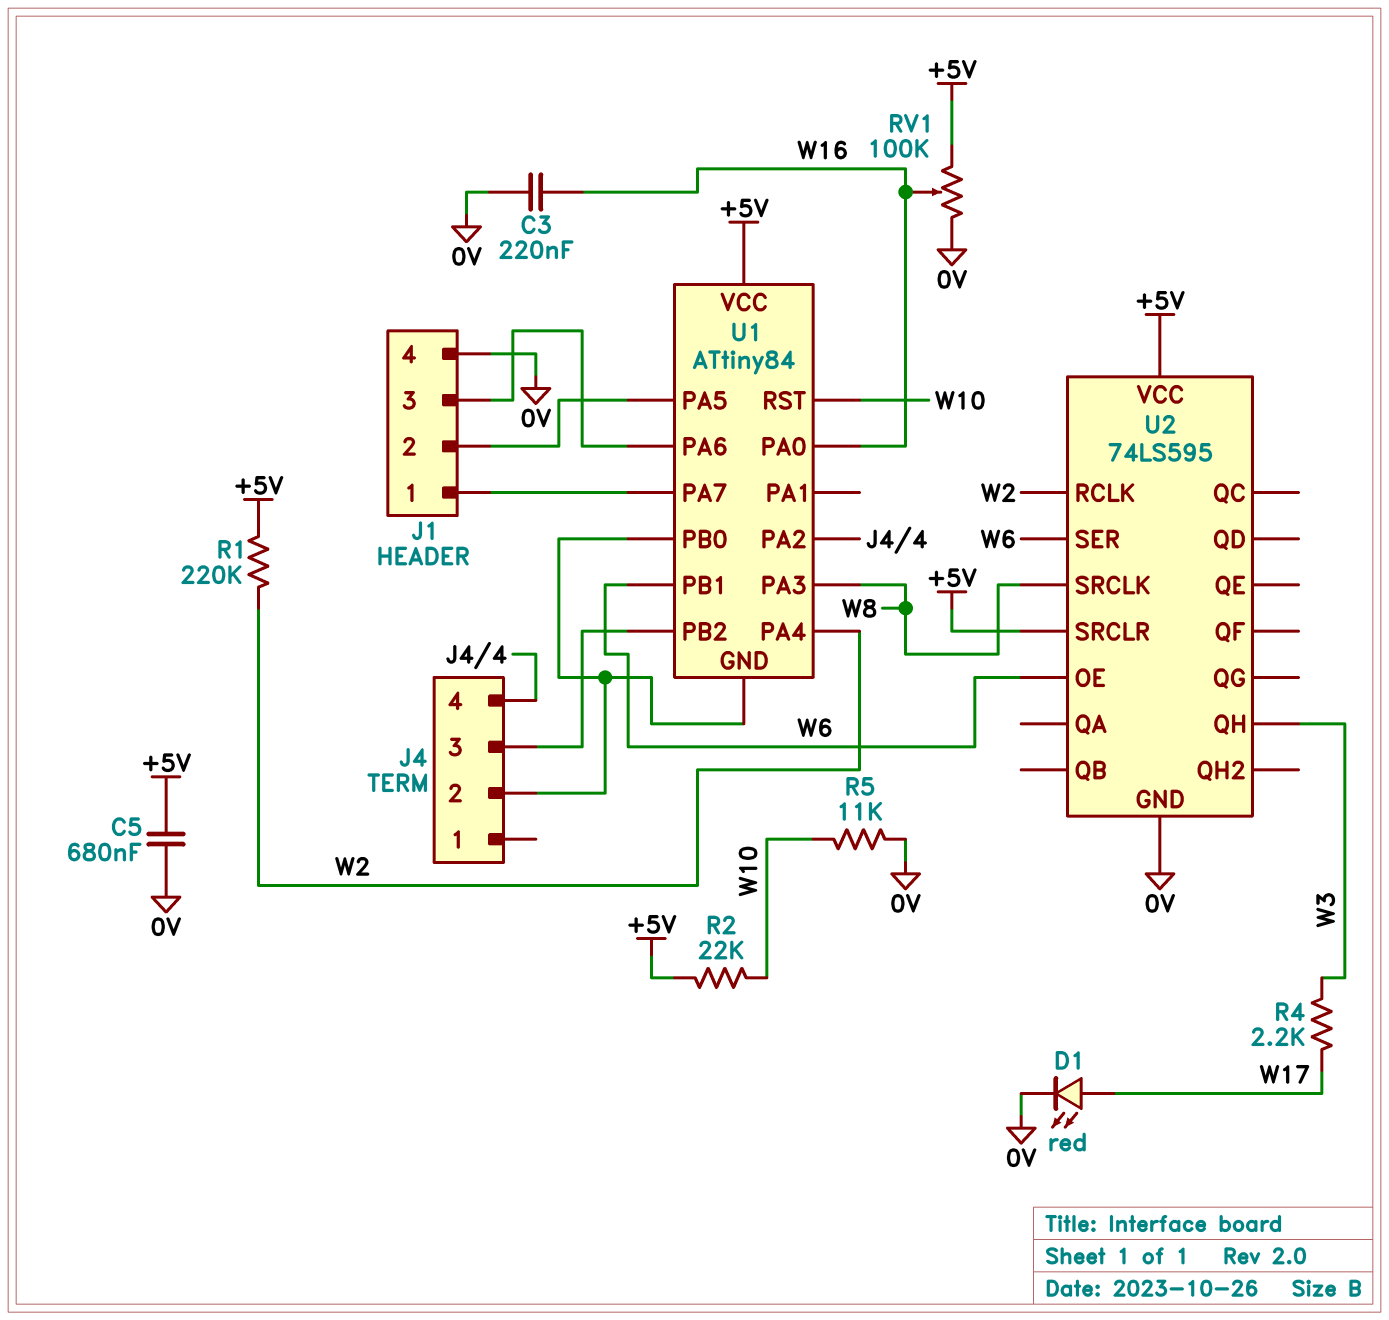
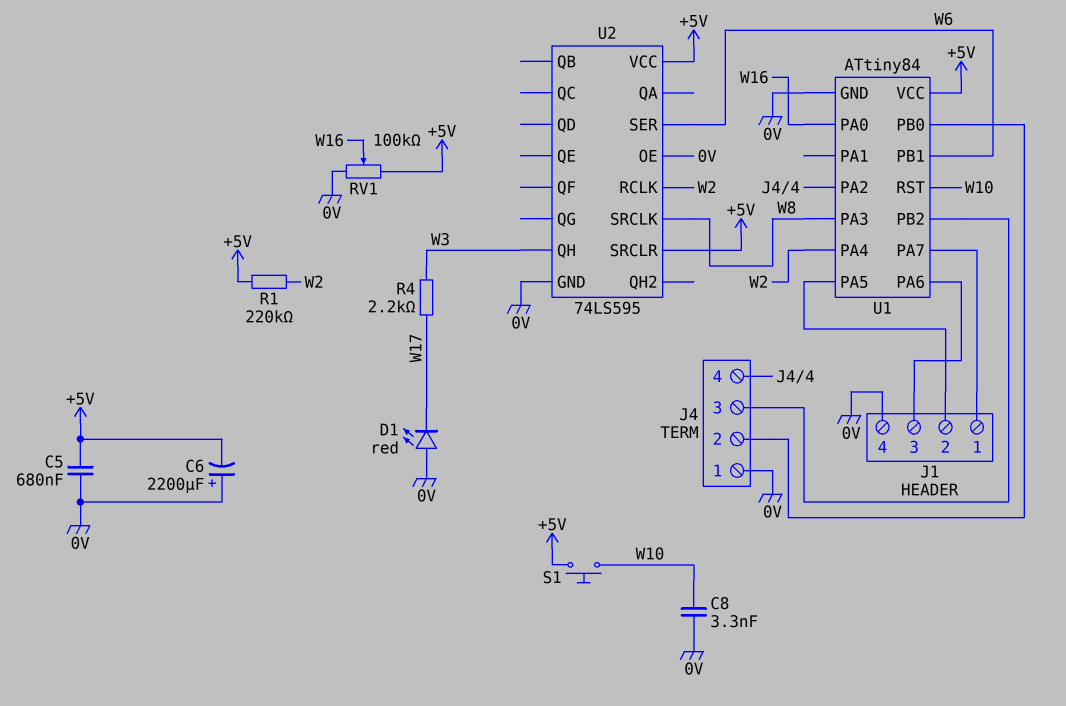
C3: 220nF (0V, W16) -> none
C6: none -> 2200uF (plus 0V, minus +5V)
C8: none -> 3.3nF (0V, W10)
D1: LED red (A W17, K 0V) -> LED red (A 0V, K W17)
J4 pin 1: none -> 0V
R2: 22k (+5V, W10) -> none
R5: 11k (0V, W10) -> none
S1: none -> button (+5V, W10)
U1 pin GND: J4/2 -> 0V
U2 pin OE: W6 -> 0V

